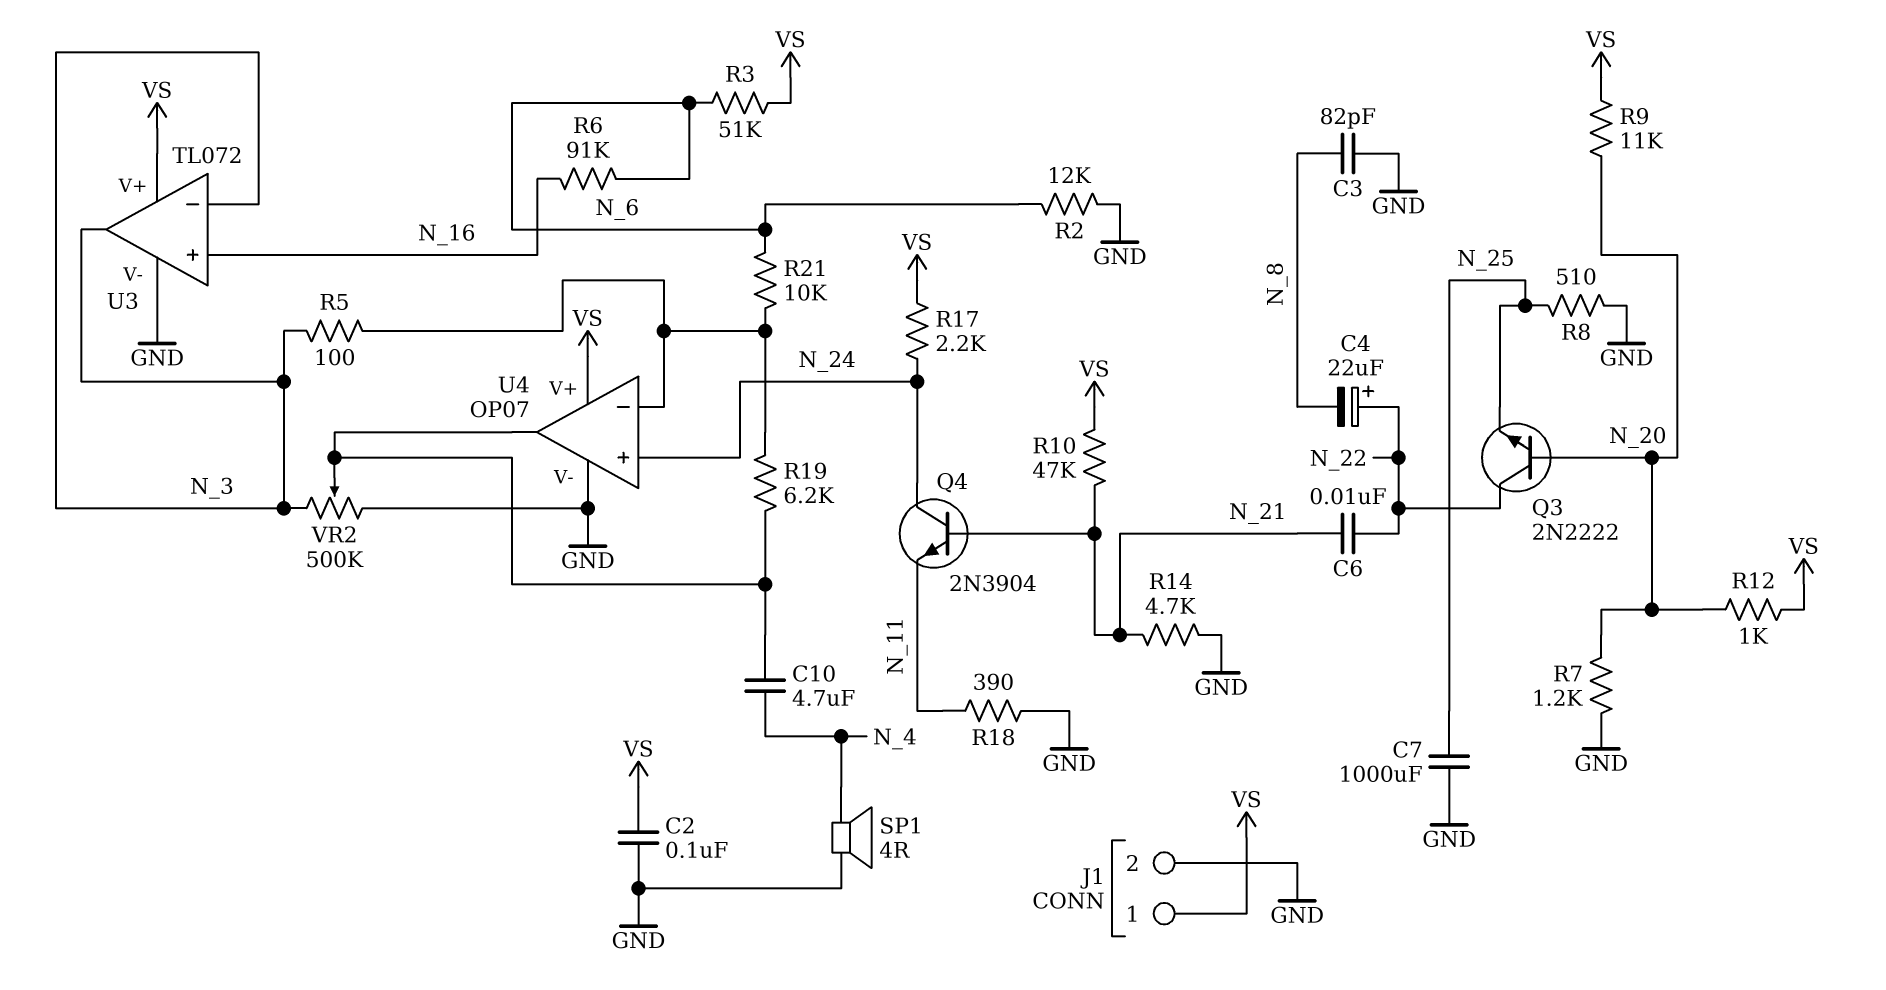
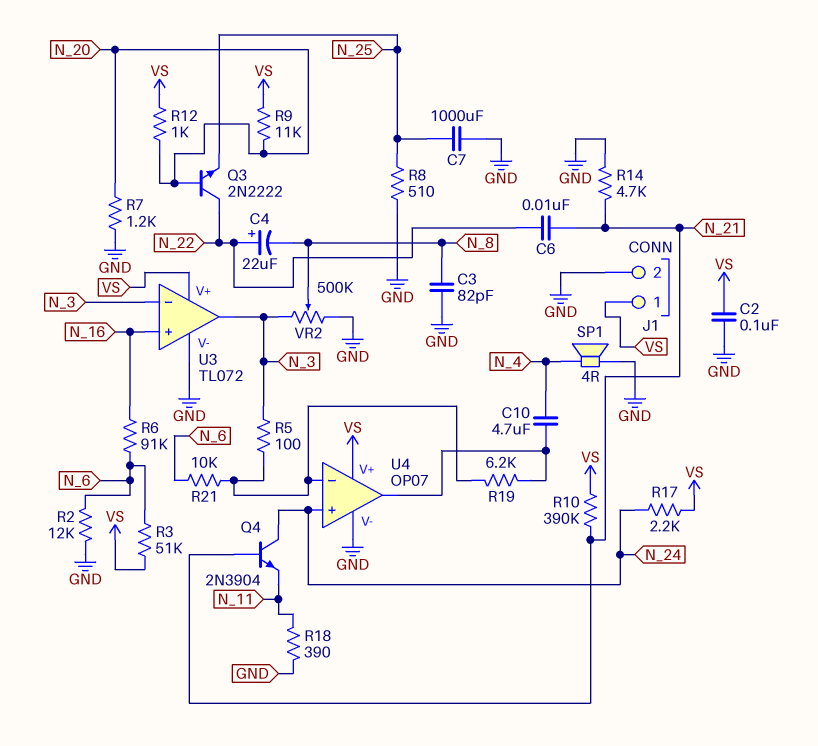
R10: 47k (N_21, VS) -> 390k (N_21, VS)
VR2: 500k (GND, N_3, wiper U4/out) -> 500k (GND, N_3, wiper N_8)

